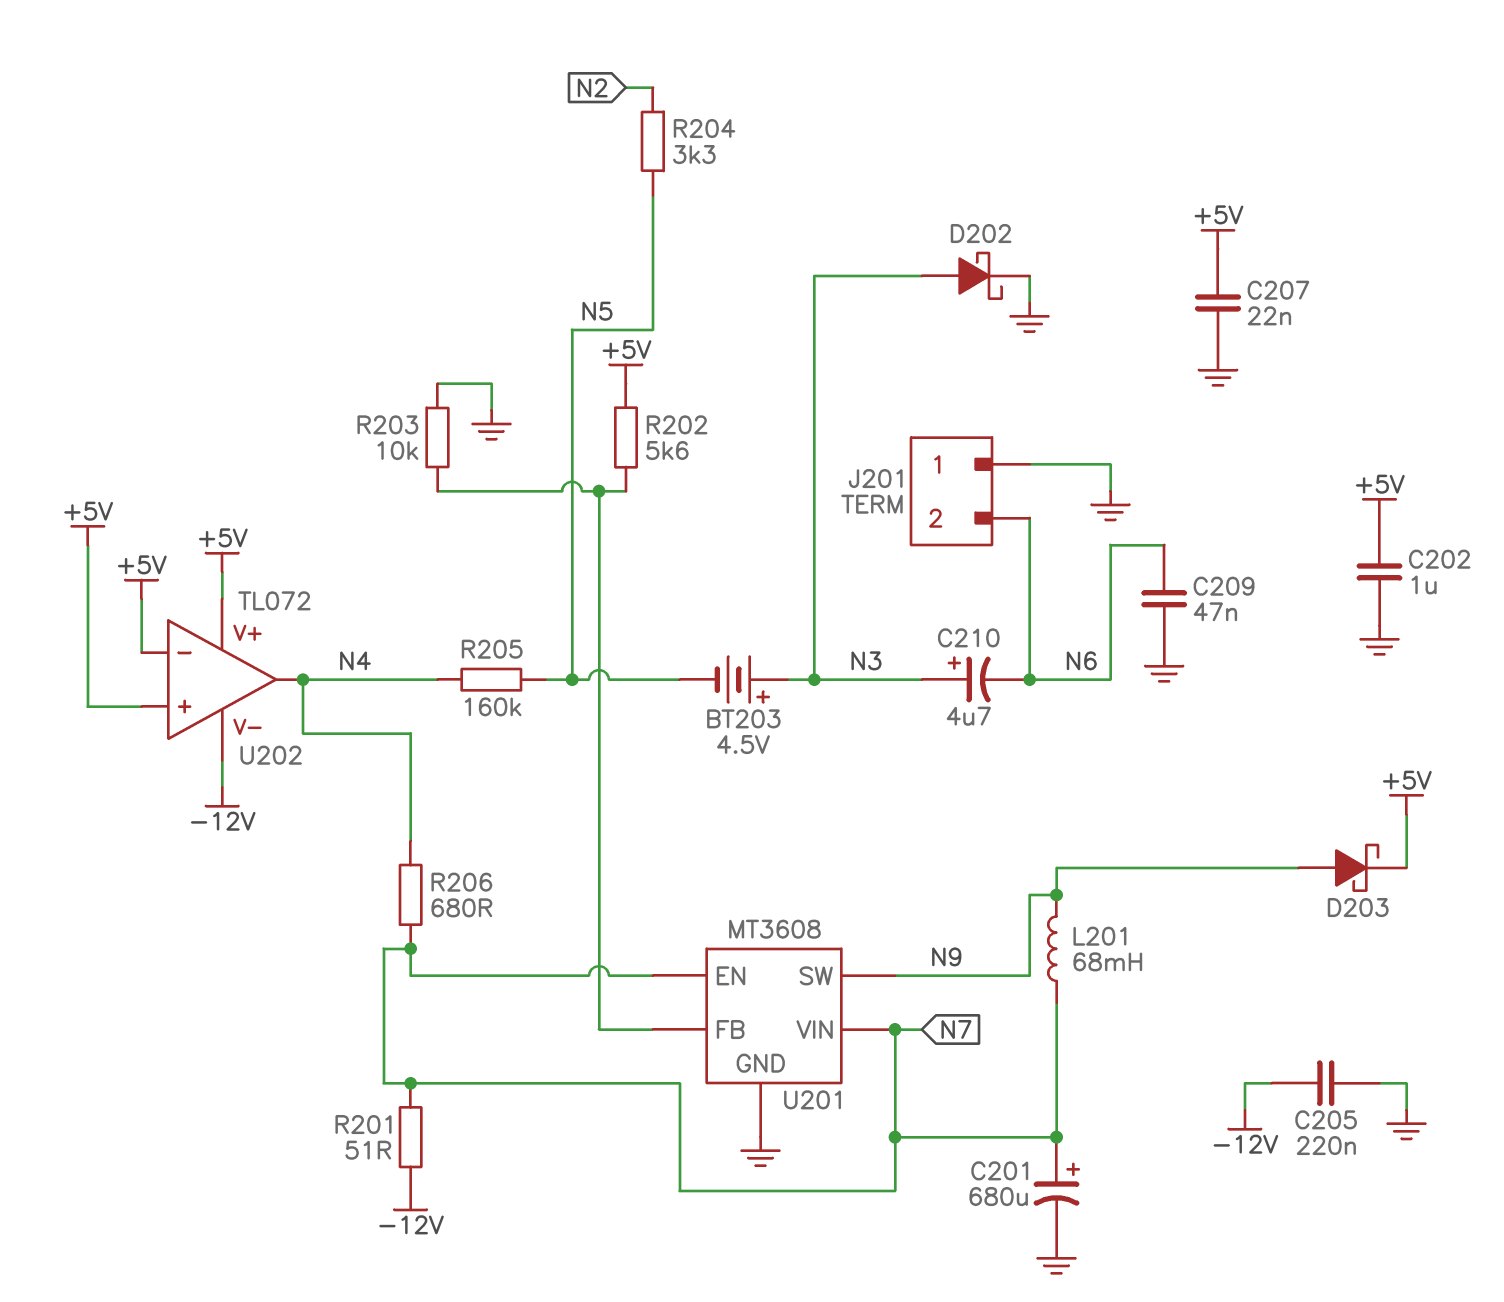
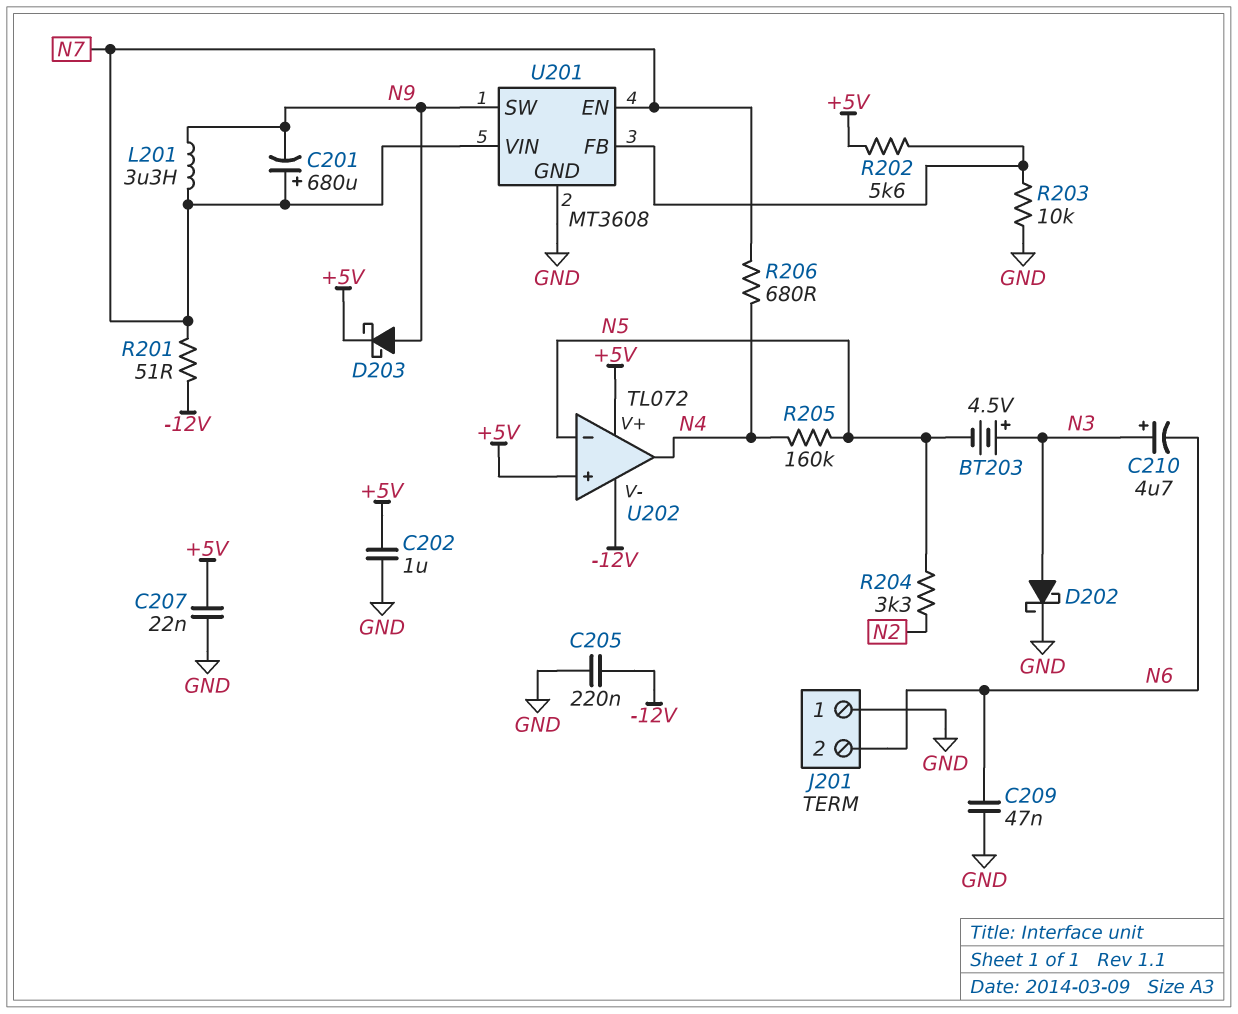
C201: 680uF (plus N7, minus GND) -> 680uF (plus N7, minus N9)
L201: 68mH (N7, N9) -> 3.3uH (N7, N9)
U202 pin in-: +5V -> N5

